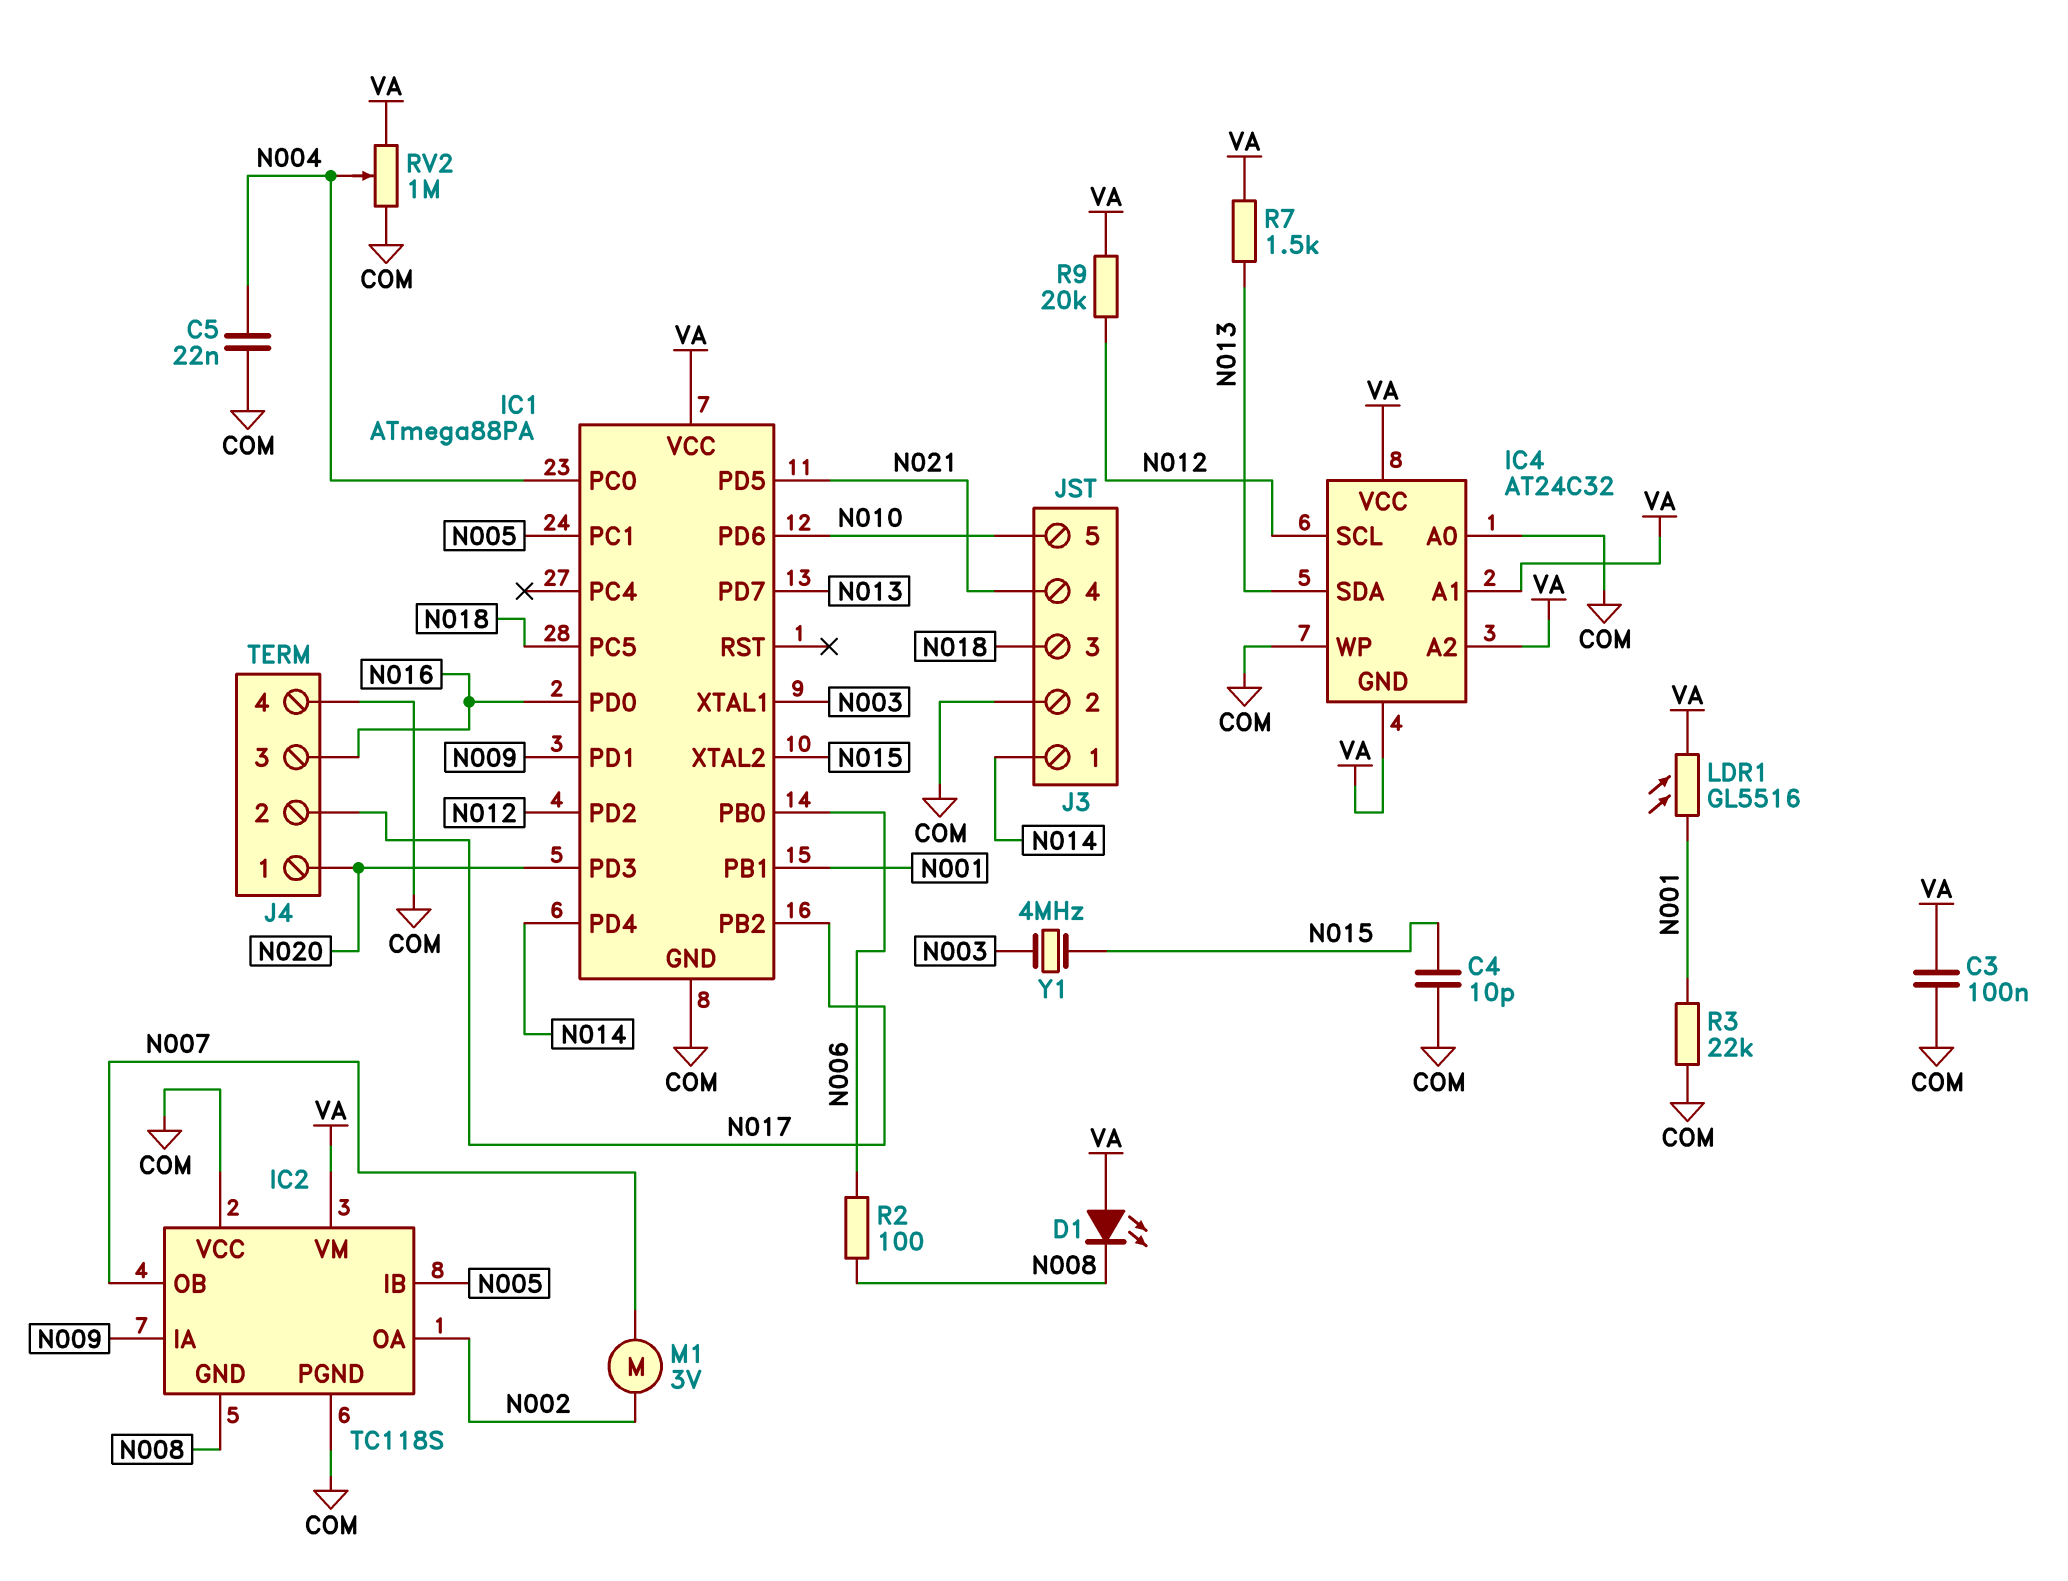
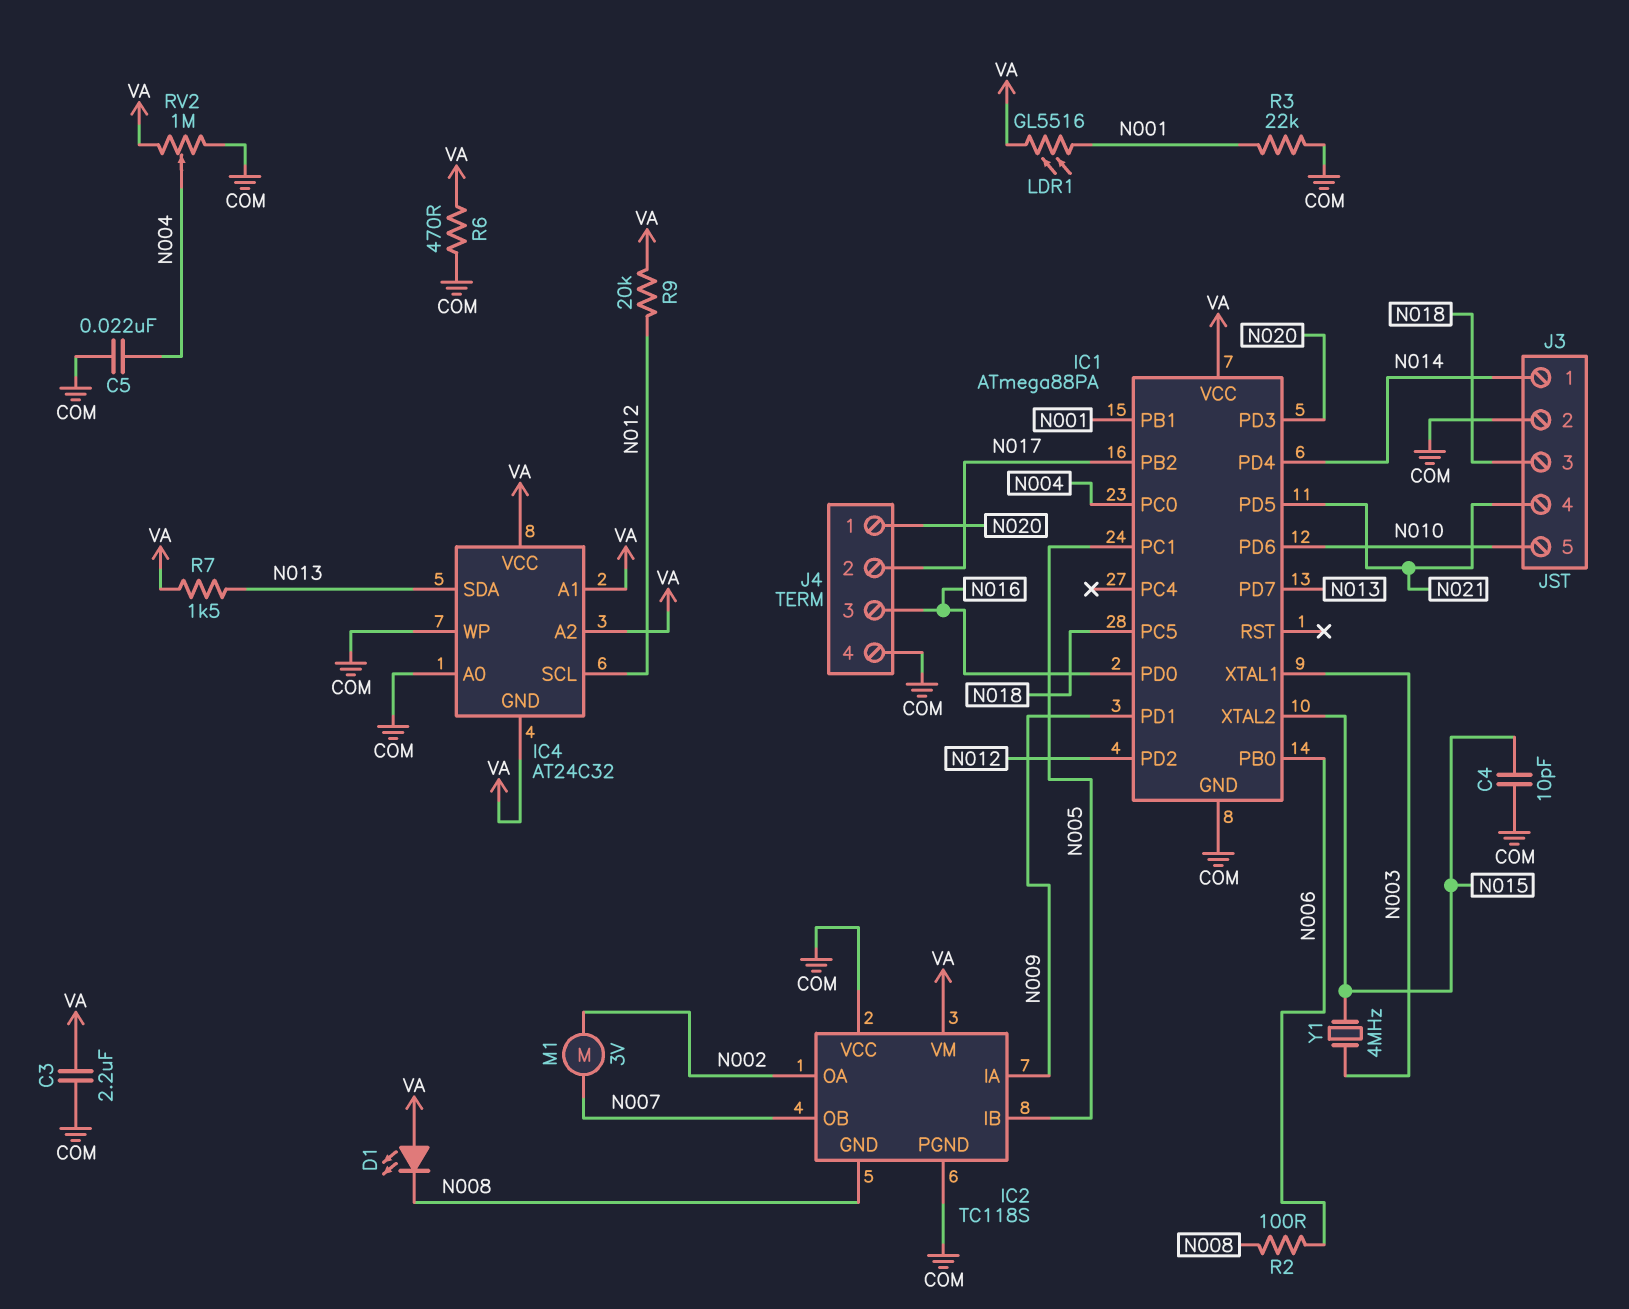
C3: 100nF (COM, VA) -> 2.2uF (COM, VA)
R6: none -> 470 (COM, VA)

